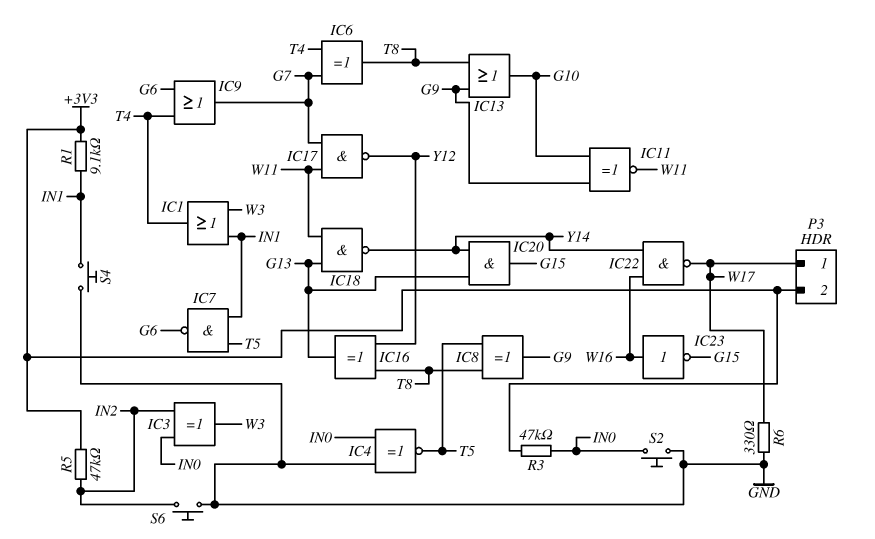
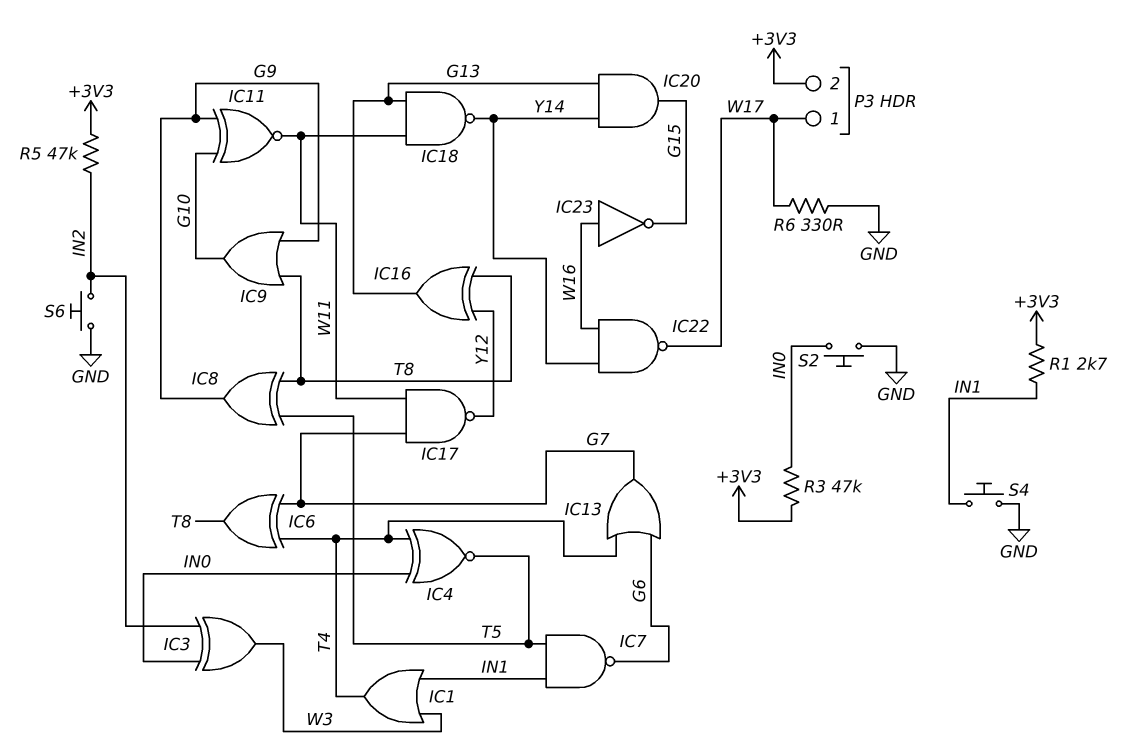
IC4: XNOR (in GND, in IN0, out T5) -> XNOR (in IN0, in T4, out T5)
IC9: OR (in G6, in T4, out G7) -> OR (in G9, in T8, out G10)
IC13: OR (in G9, in T8, out G10) -> OR (in G6, in T4, out G7)
R1: 9.1k (+3V3, IN1) -> 2.7k (+3V3, IN1)

